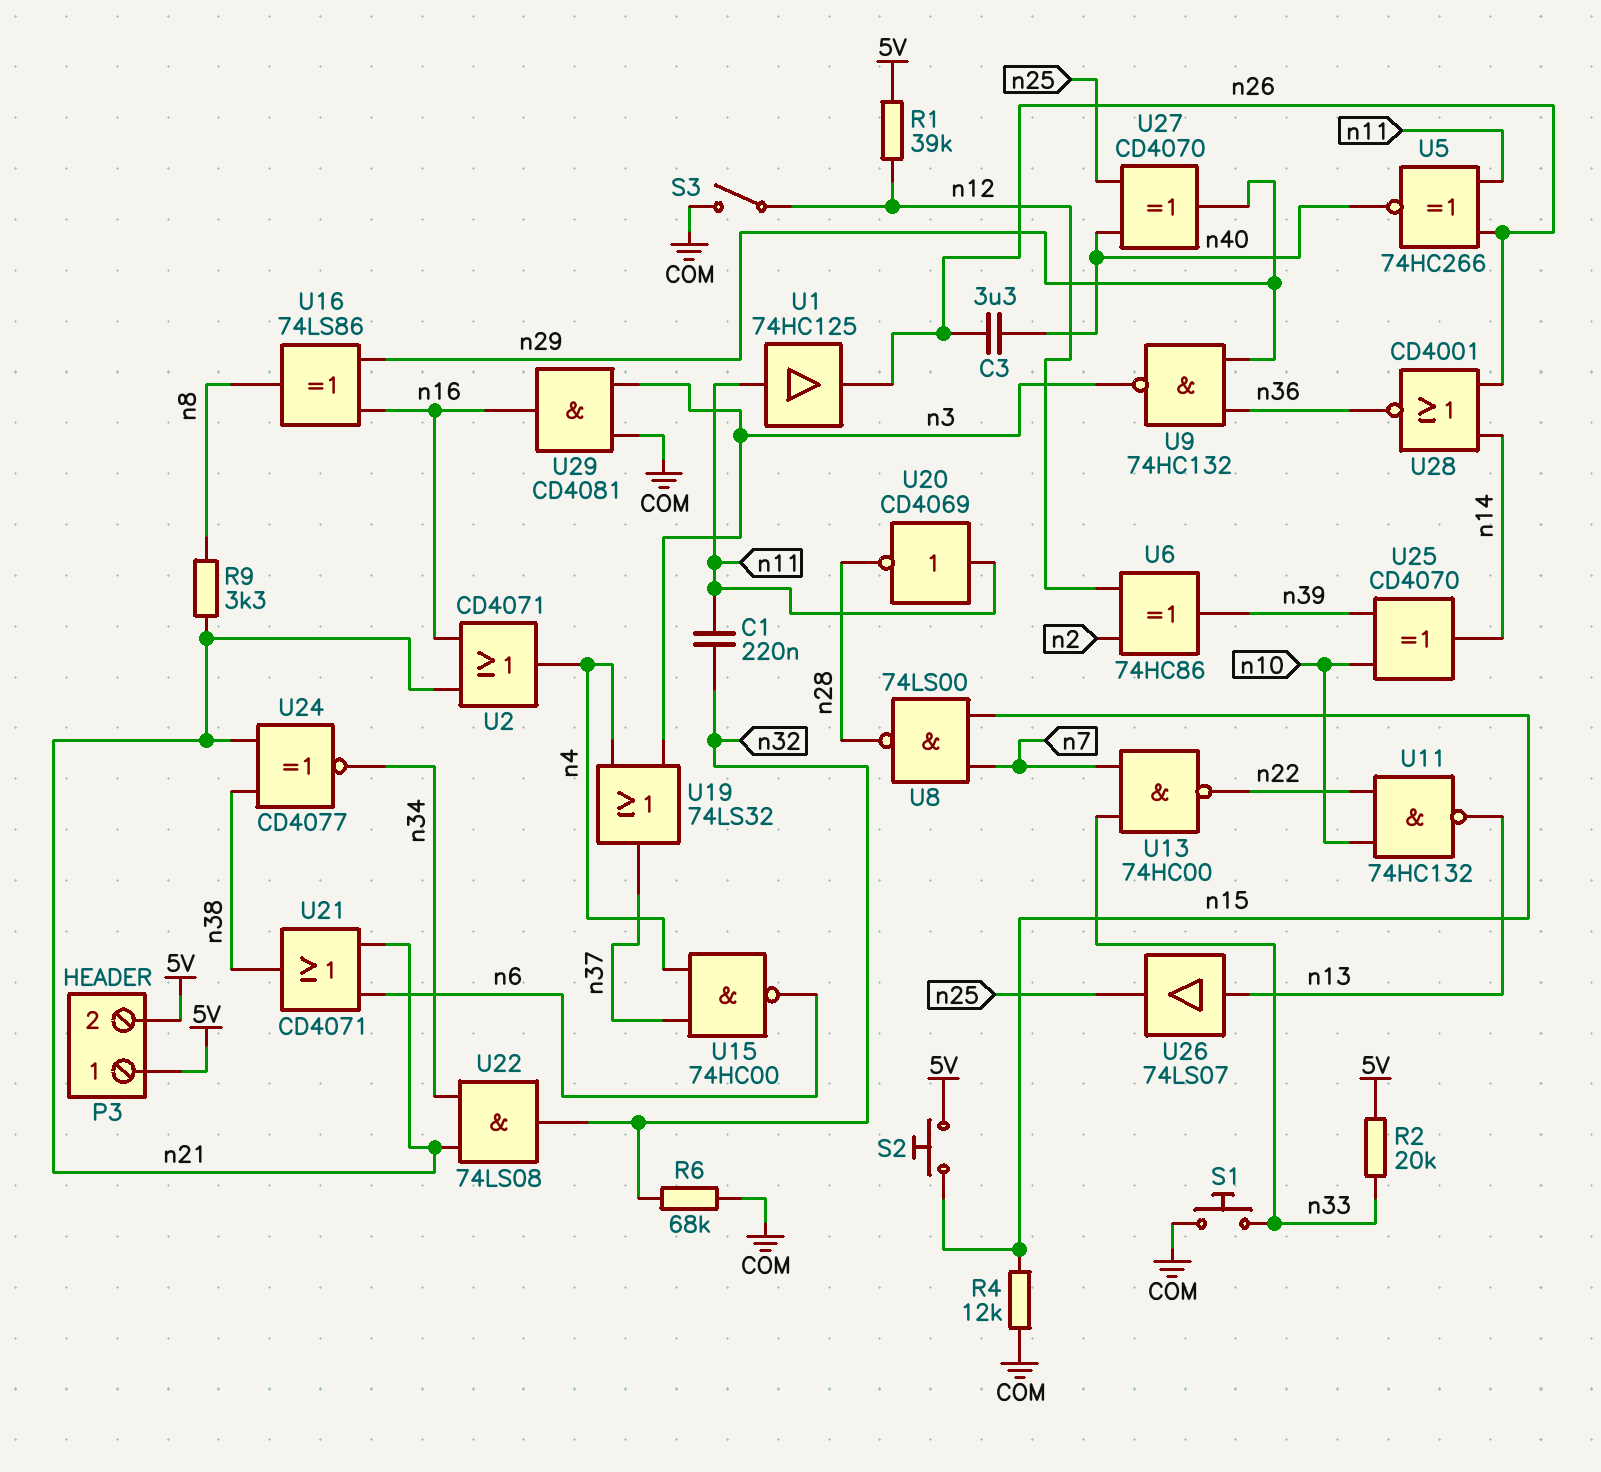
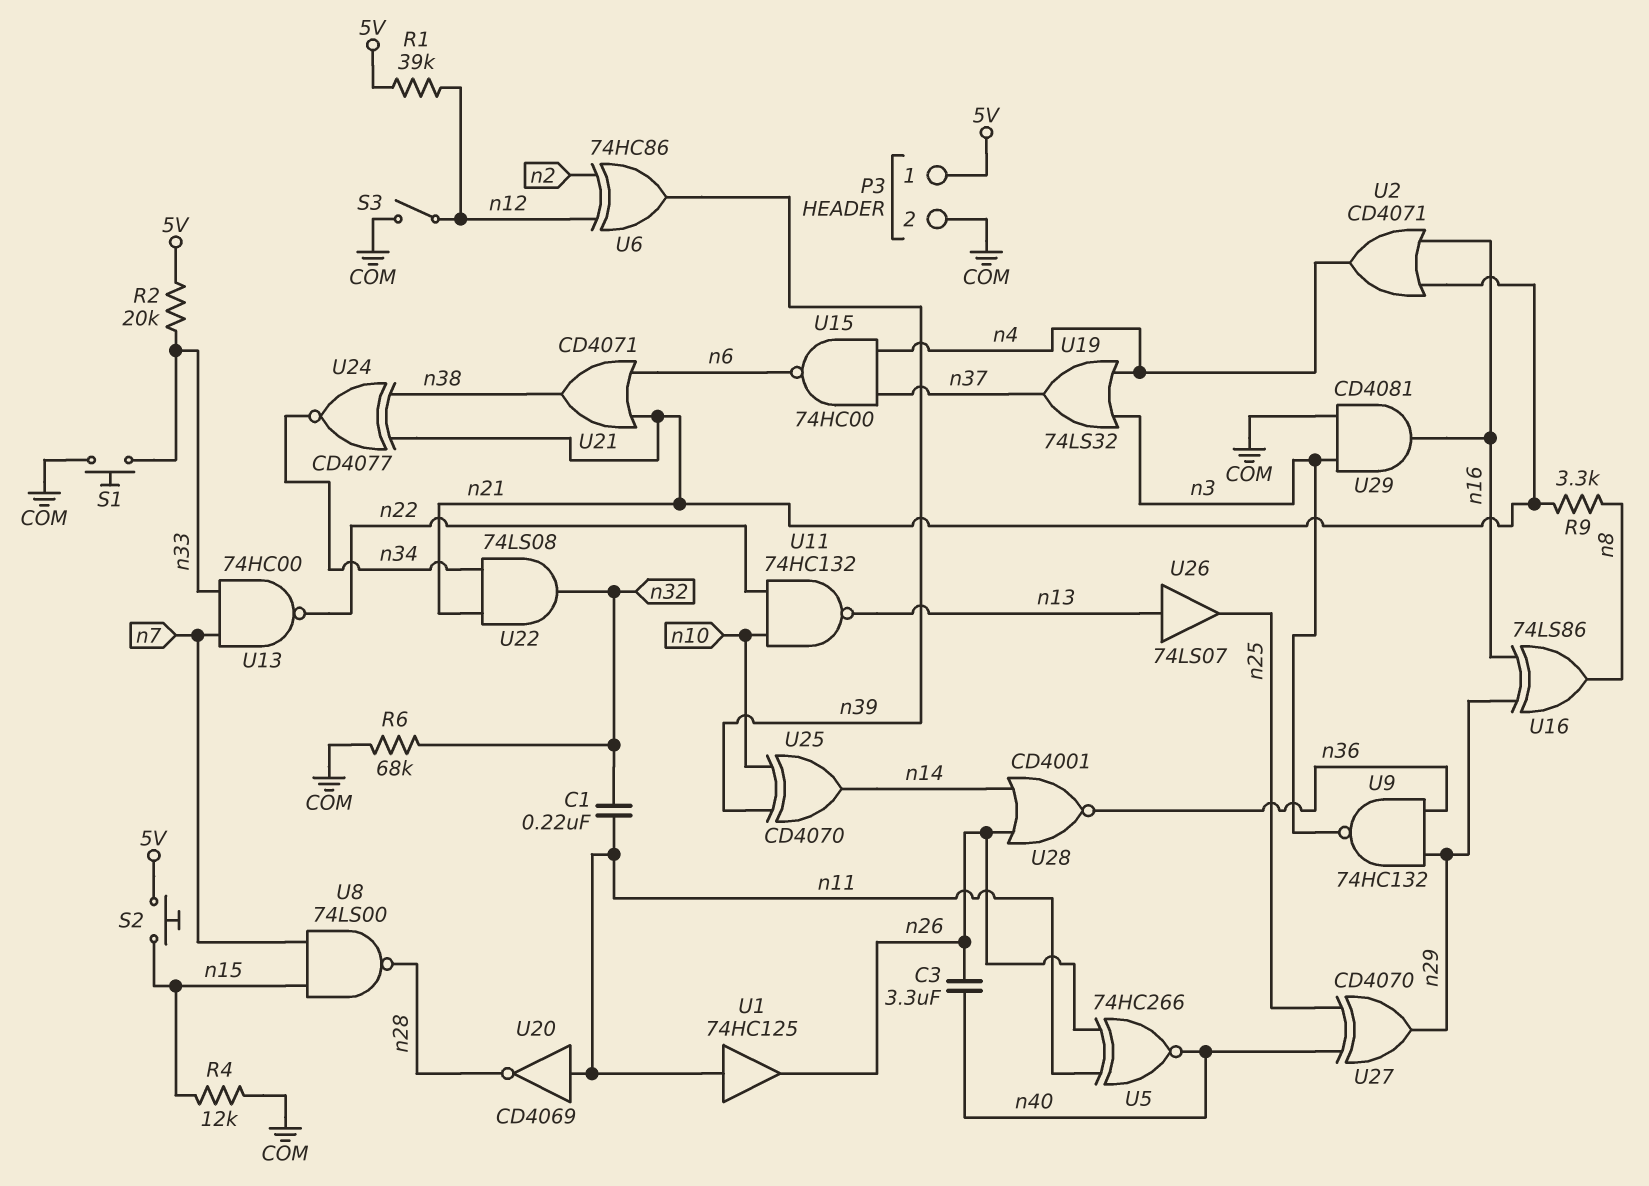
P3 pin 2: 5V -> COM

